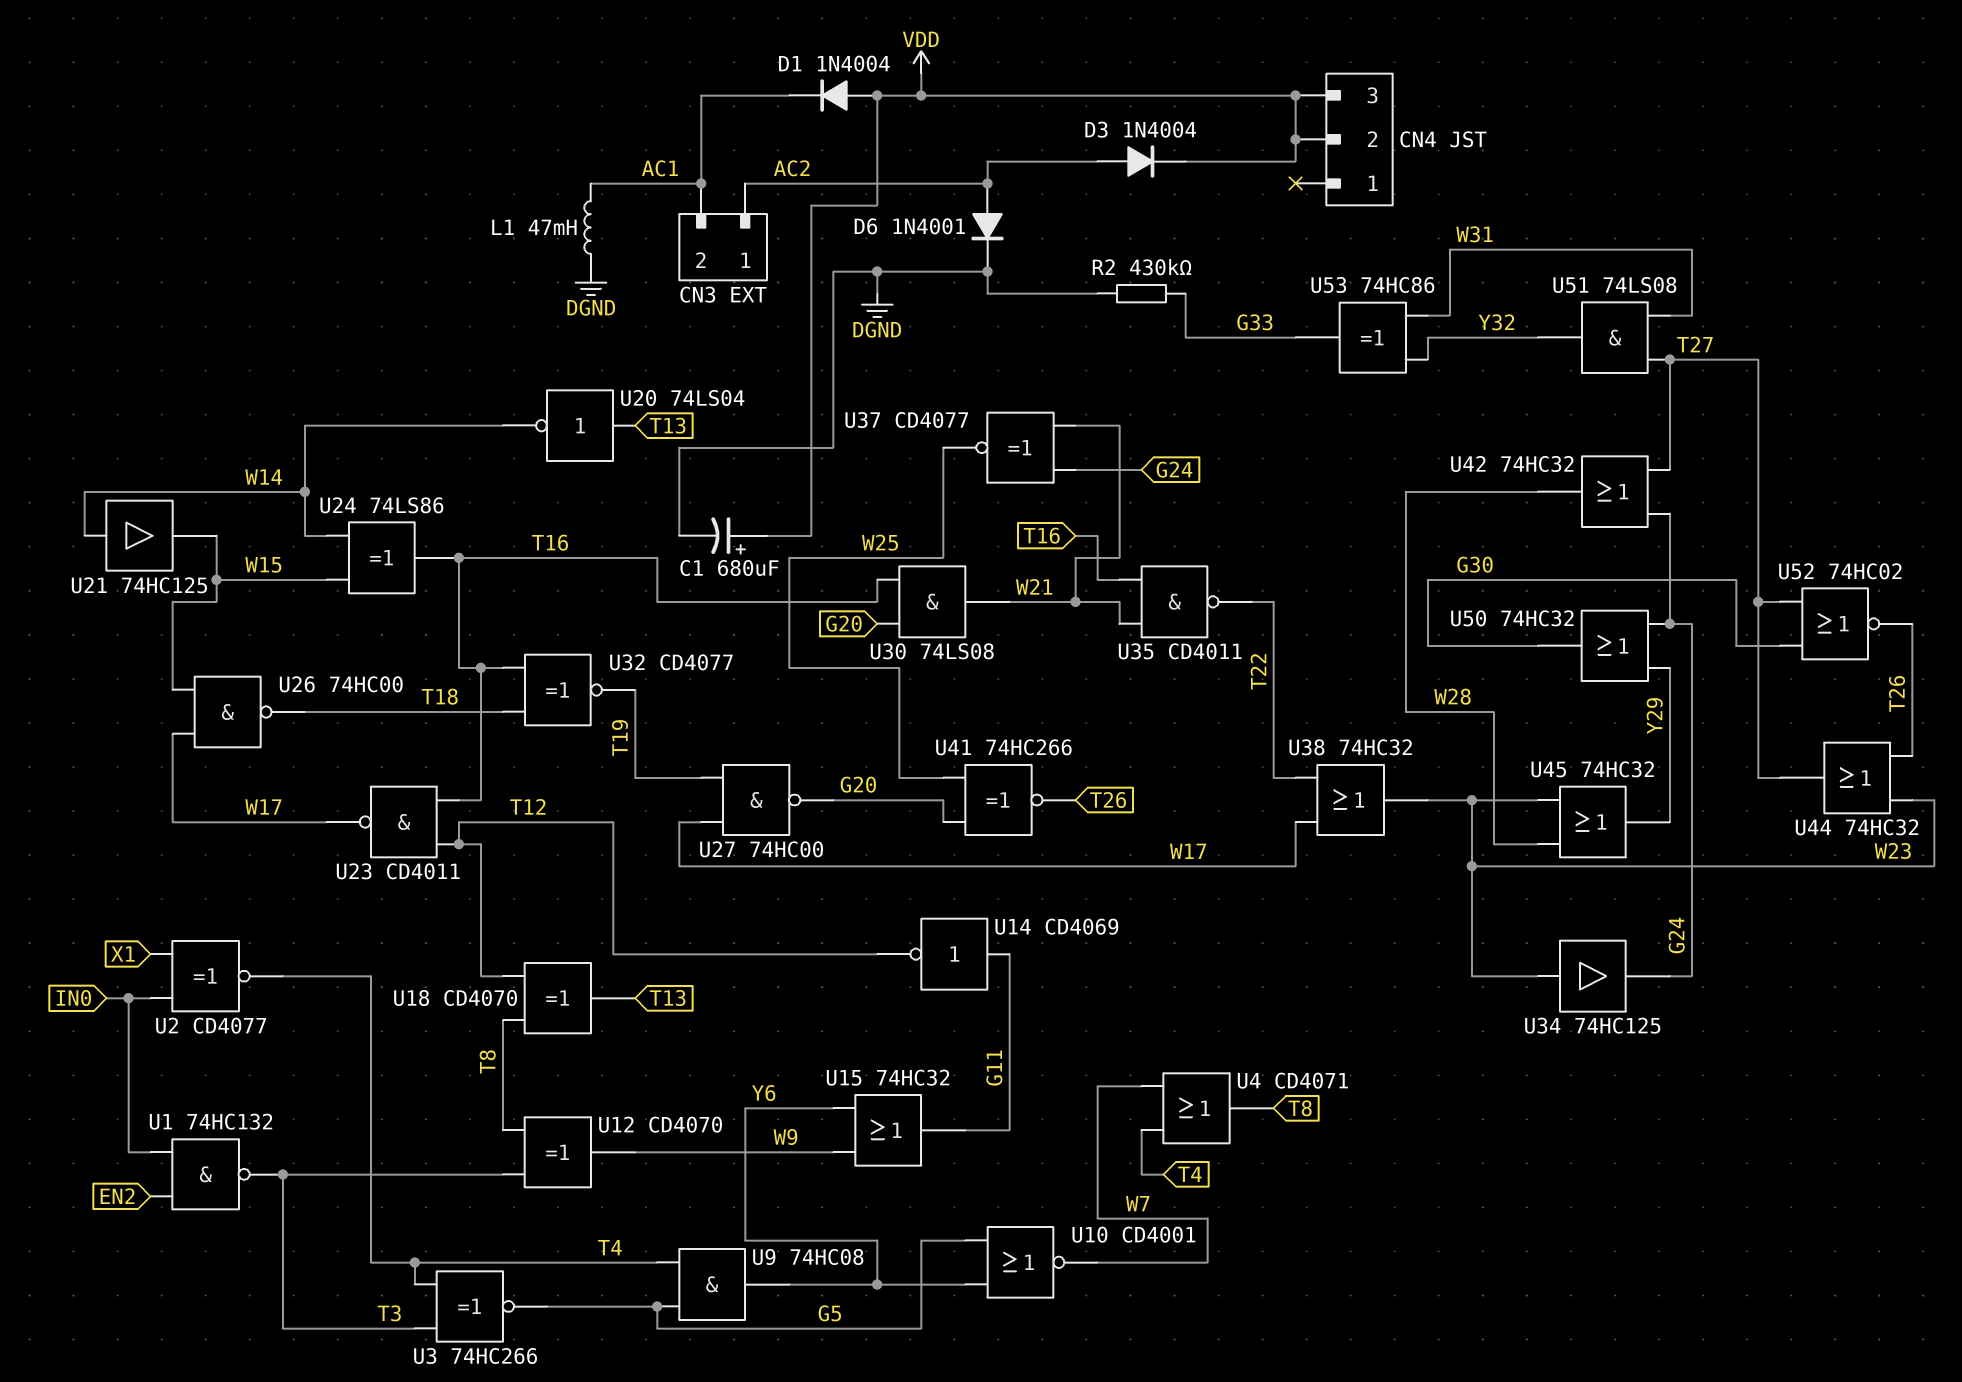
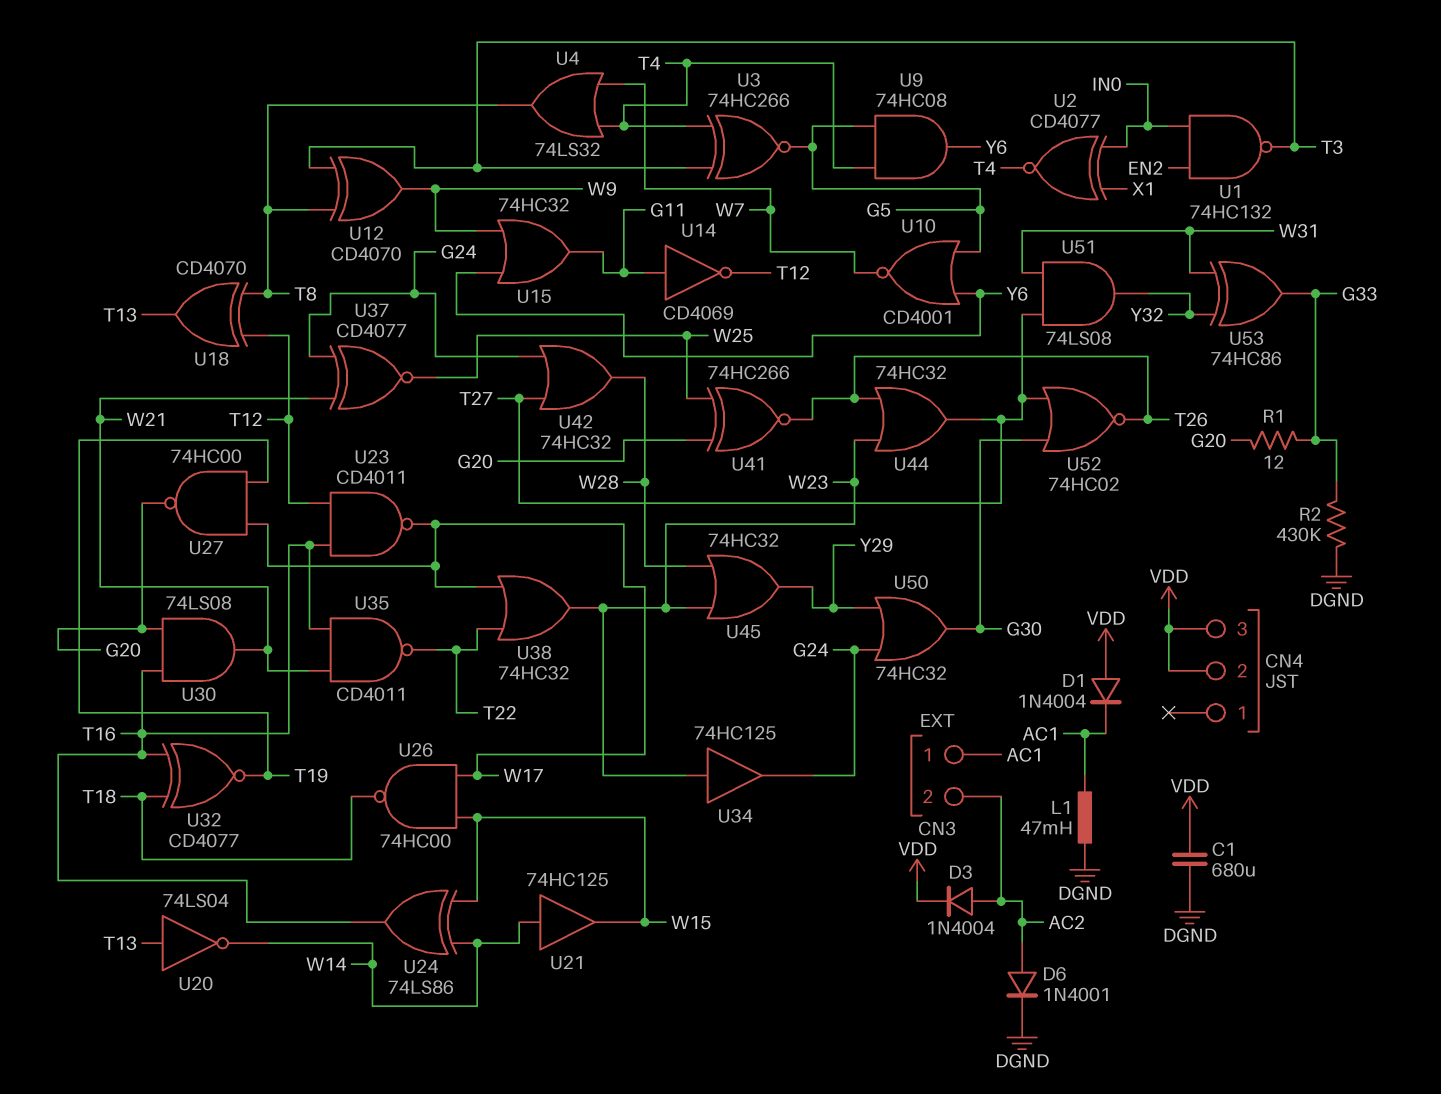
C1: 680uF (plus VDD, minus DGND) -> 680uF (DGND, VDD)
CN3 pin 1: AC2 -> AC1
CN3 pin 2: AC1 -> AC2
R1: none -> 12 (G20, G33)
U4: OR CD4071 (in T4, in W7, out T8) -> OR 74LS32 (in T4, in W7, out T8)

